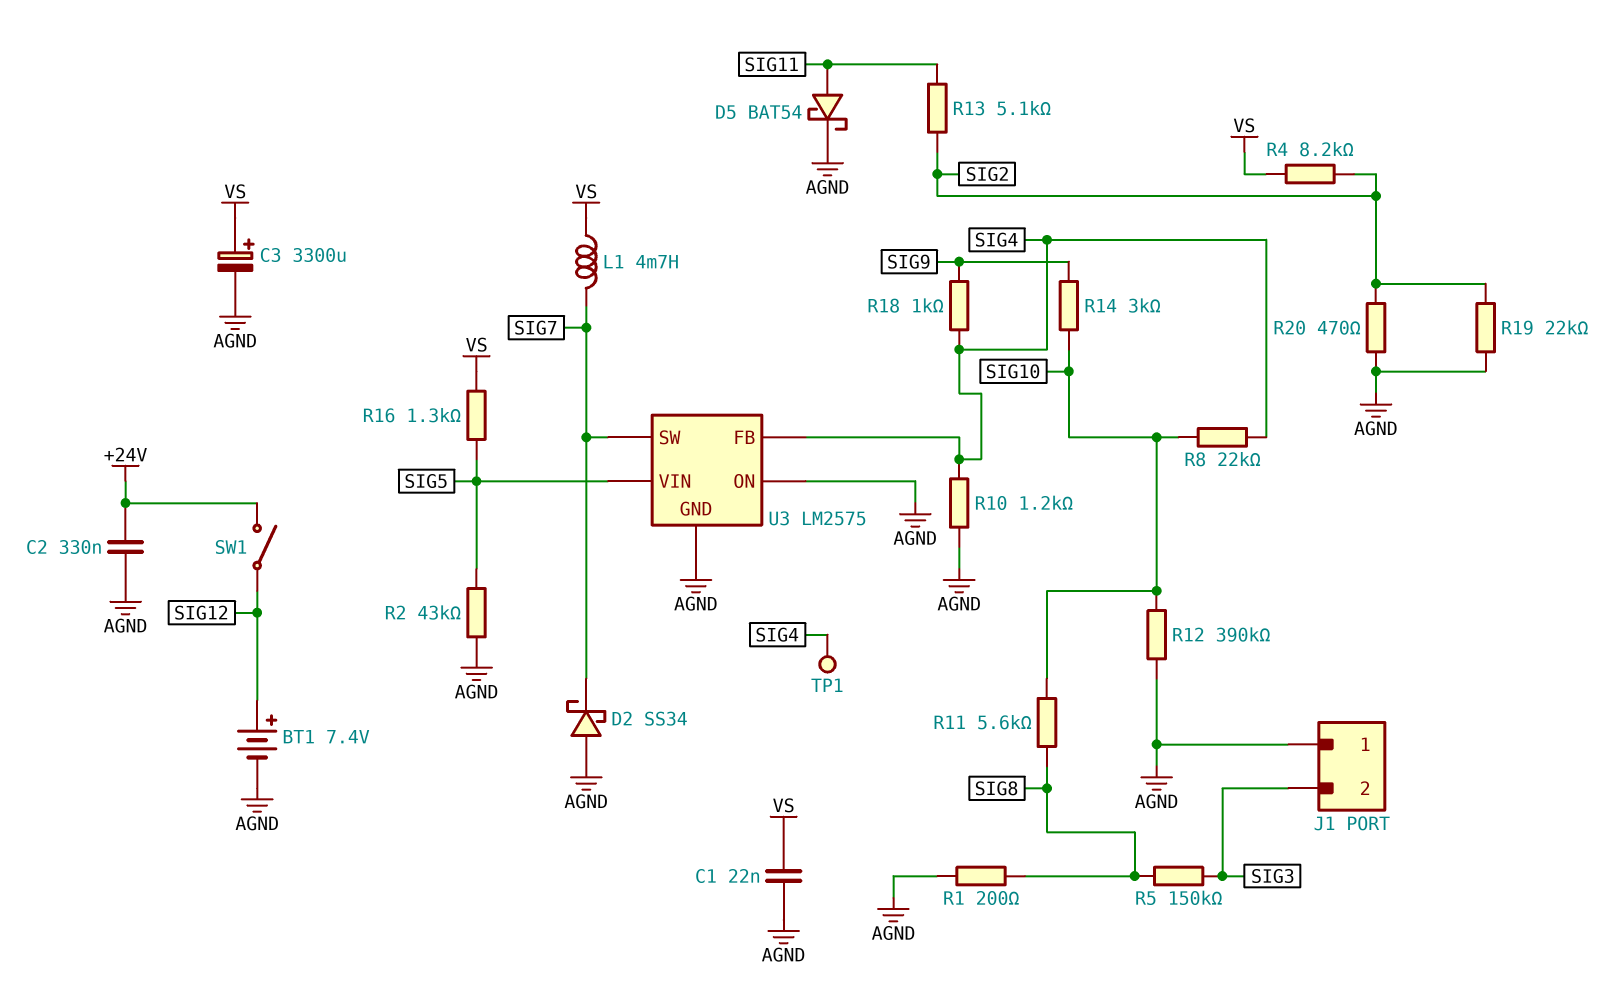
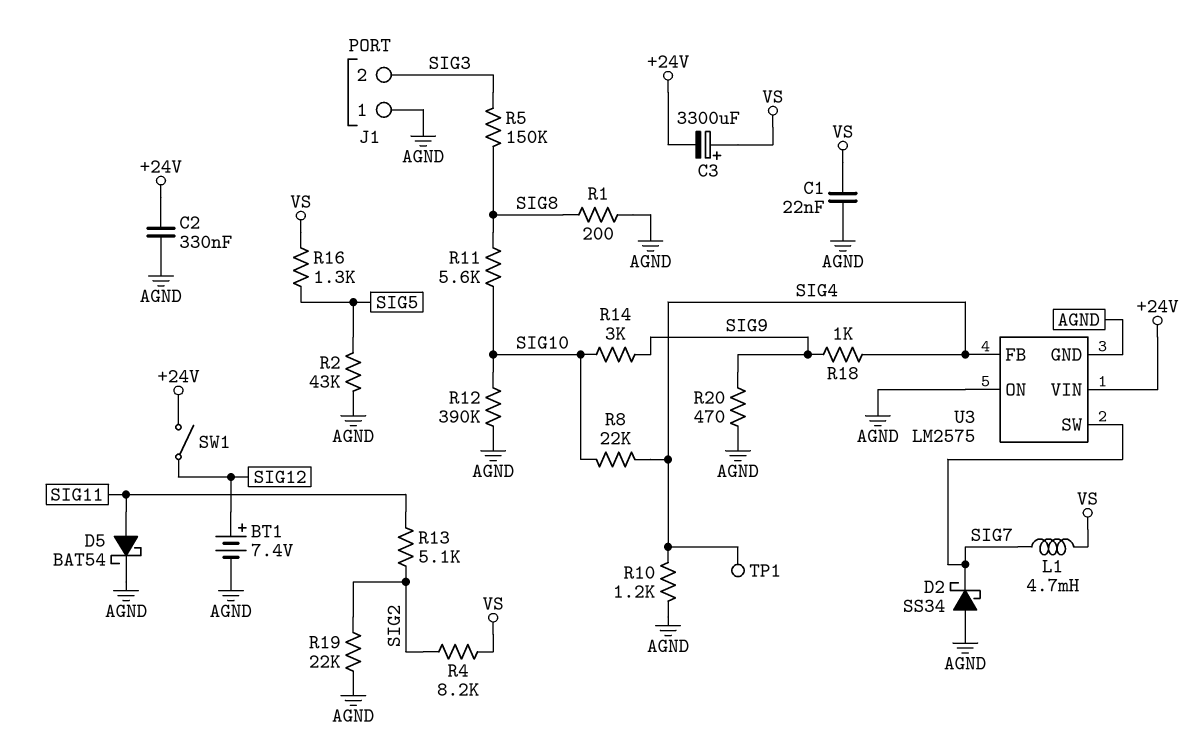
C3: 3300uF (plus VS, minus AGND) -> 3300uF (plus VS, minus +24V)
R20: 470 (AGND, SIG2) -> 470 (AGND, SIG9)
U3 pin VIN: SIG5 -> +24V

